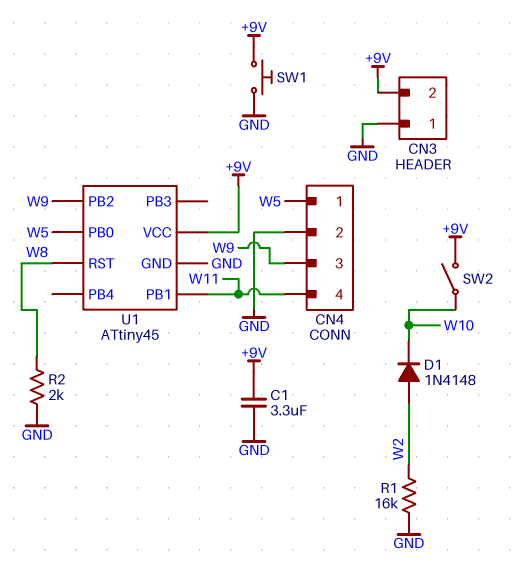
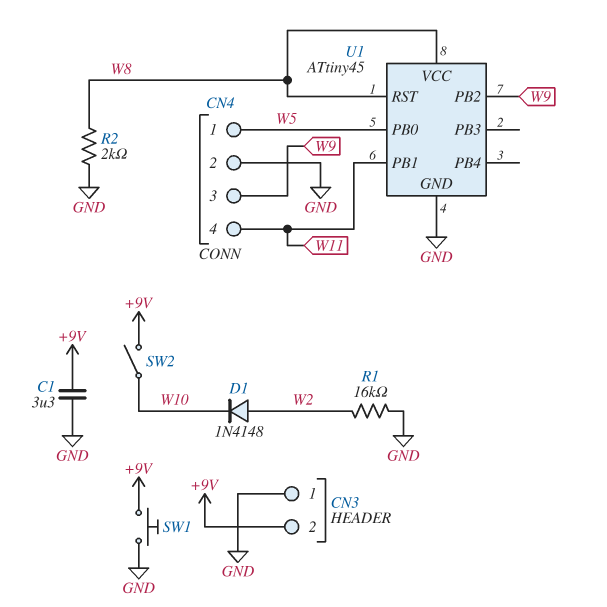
U1 pin VCC: +9V -> W8

